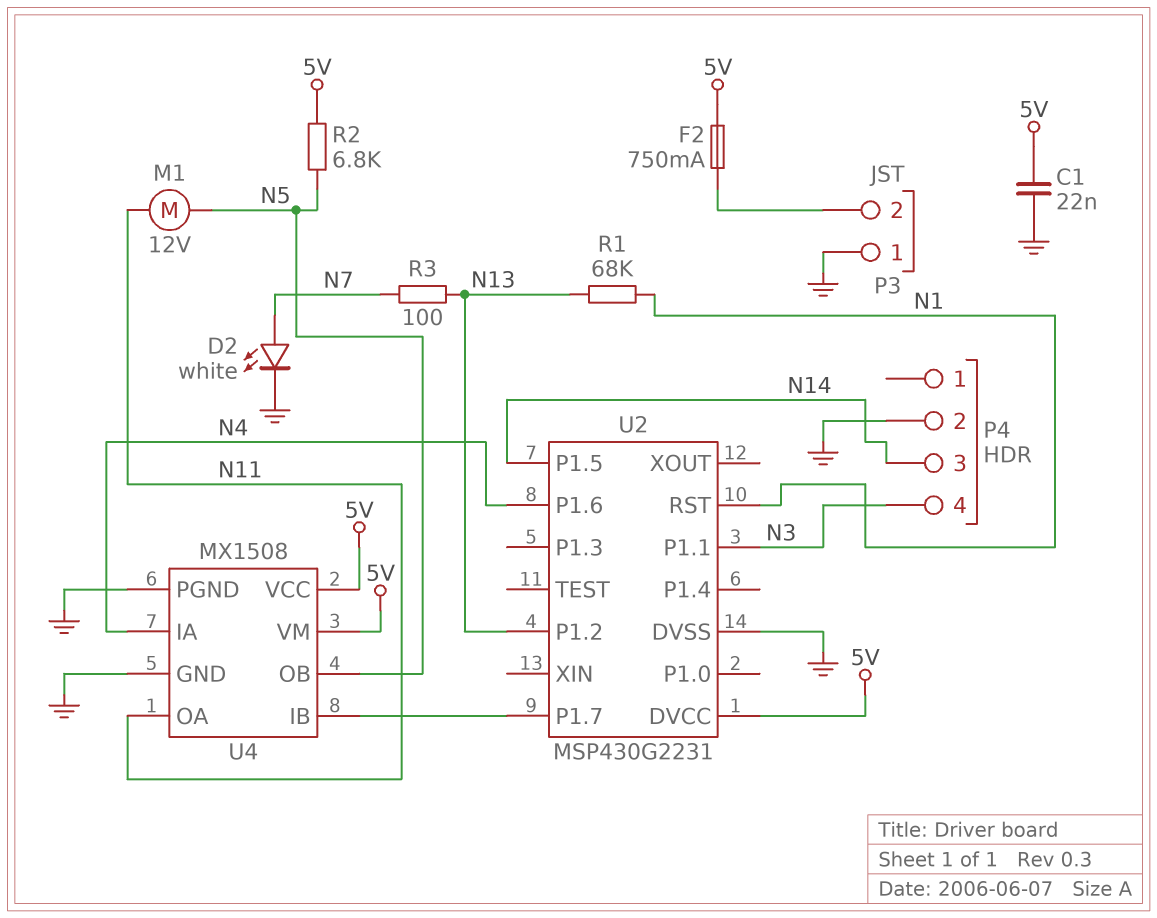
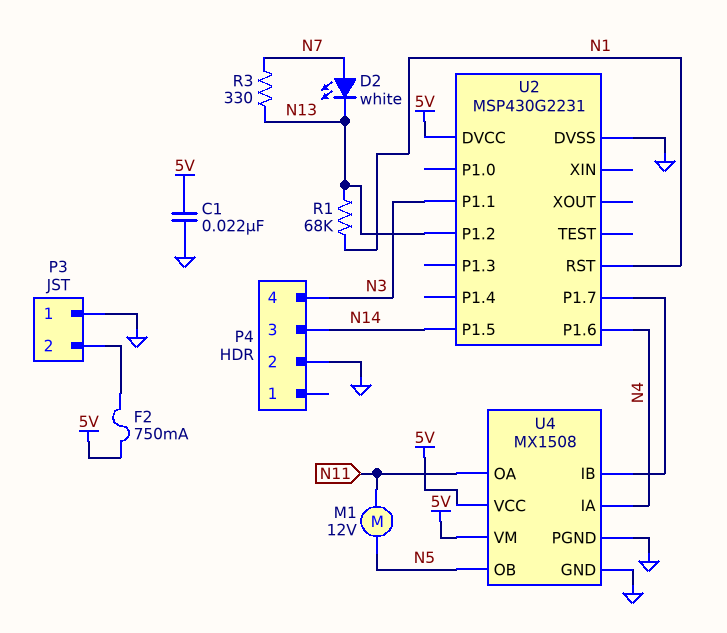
D2: LED white (A N7, K GND) -> LED white (A N7, K N13)
R2: 6.8k (5V, N5) -> none
R3: 100 (N7, N13) -> 330 (N7, N13)

